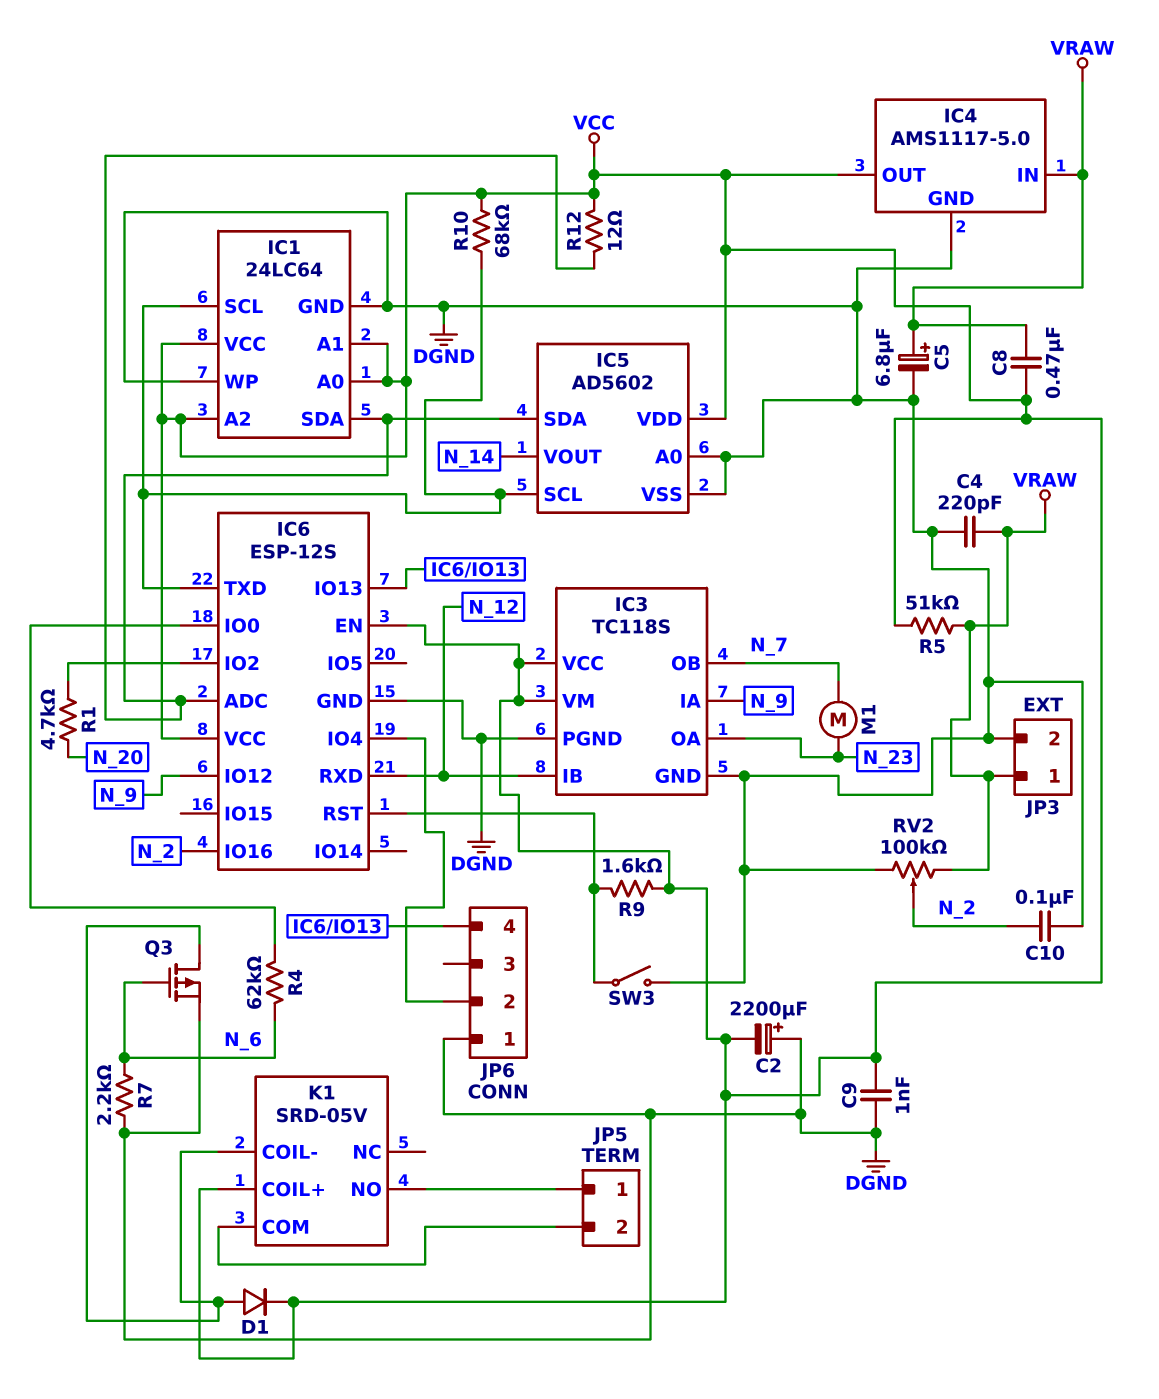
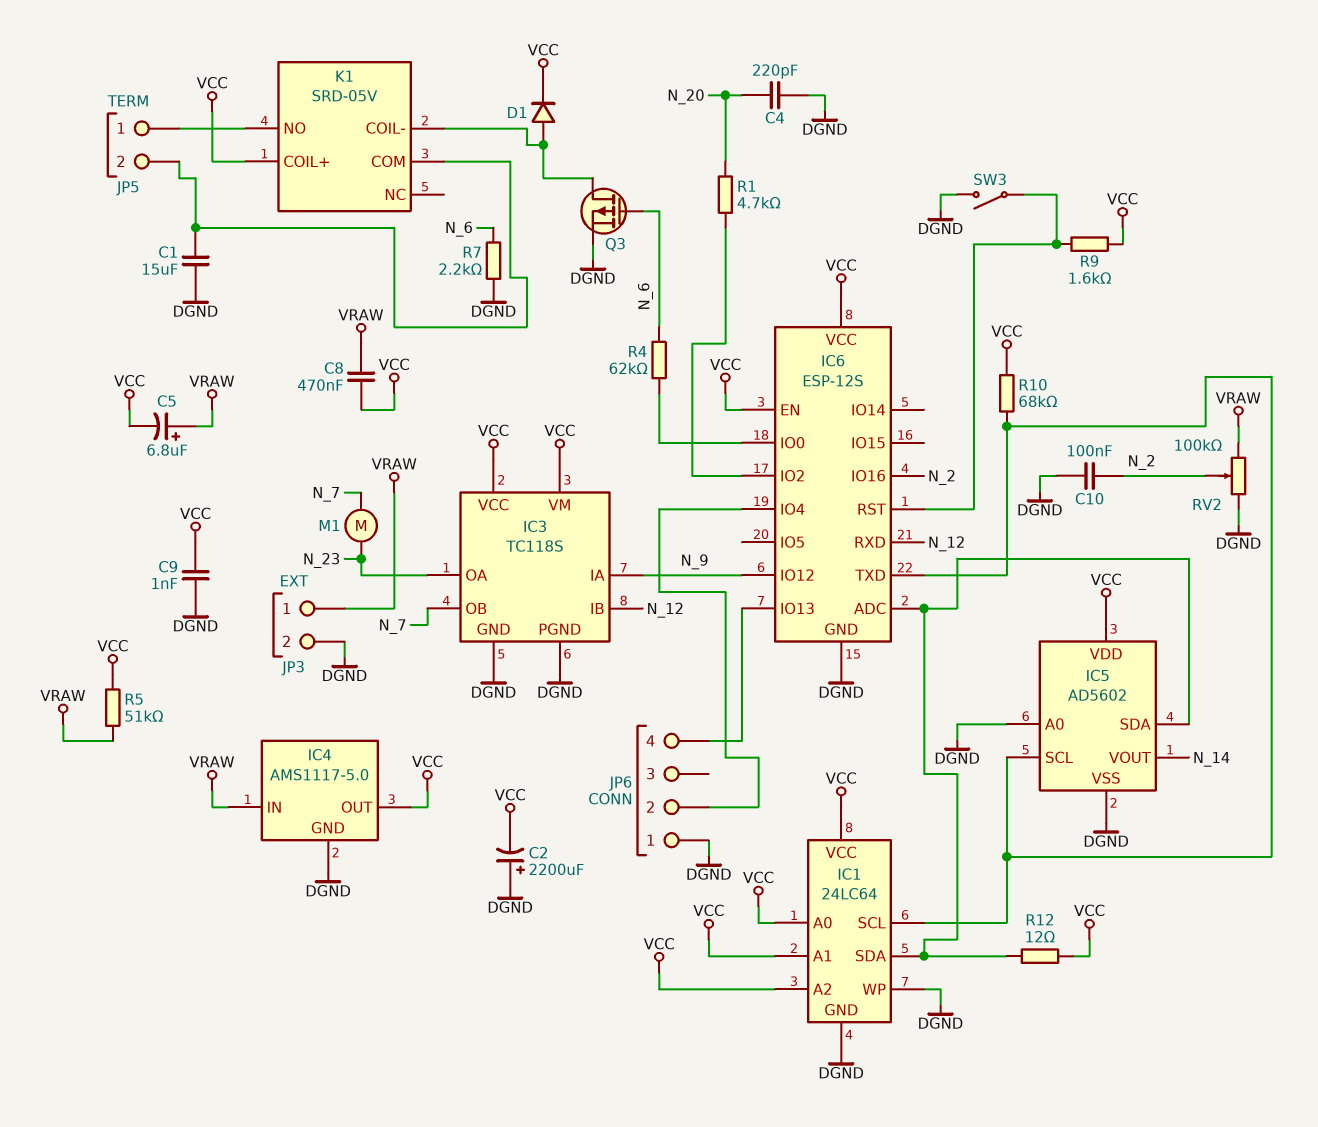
C1: none -> 15uF (DGND, JP5/2)
C4: 220pF (DGND, VRAW) -> 220pF (DGND, N_20)
C5: 6.8uF (plus VRAW, minus DGND) -> 6.8uF (plus VRAW, minus VCC)

